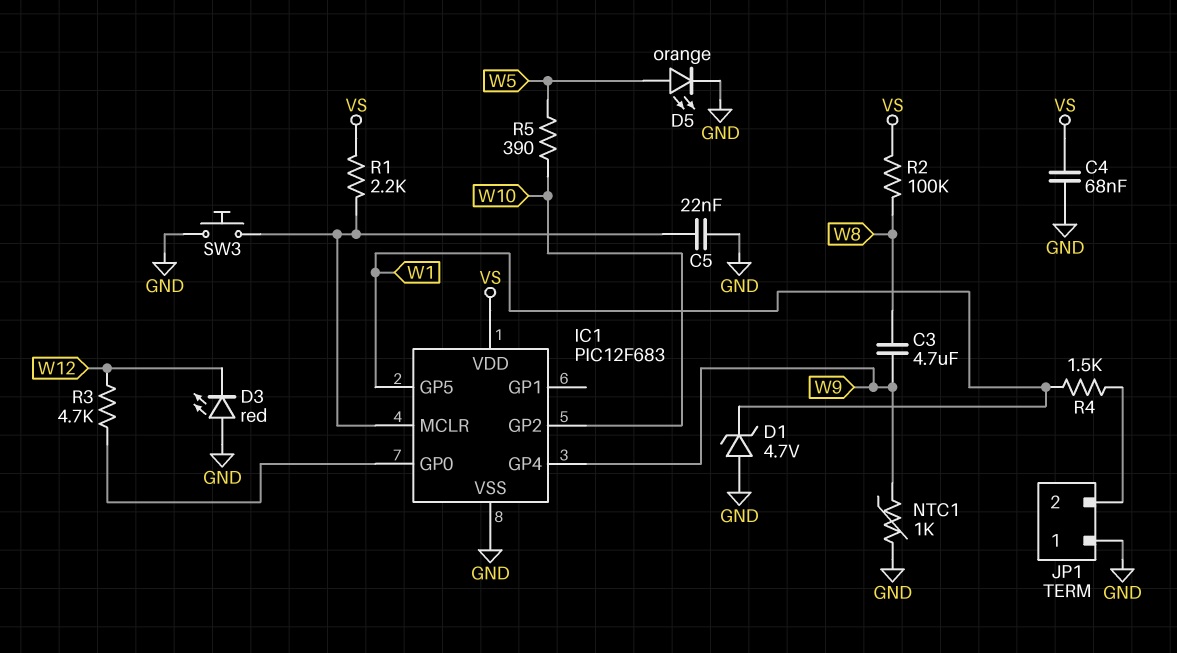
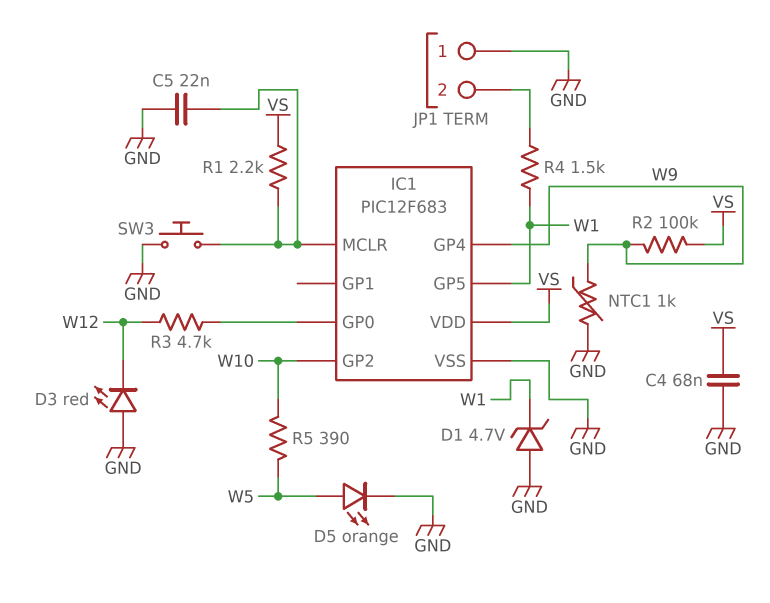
C3: 4.7uF (W8, W9) -> none
R2: 100k (VS, W8) -> 100k (VS, W9)

